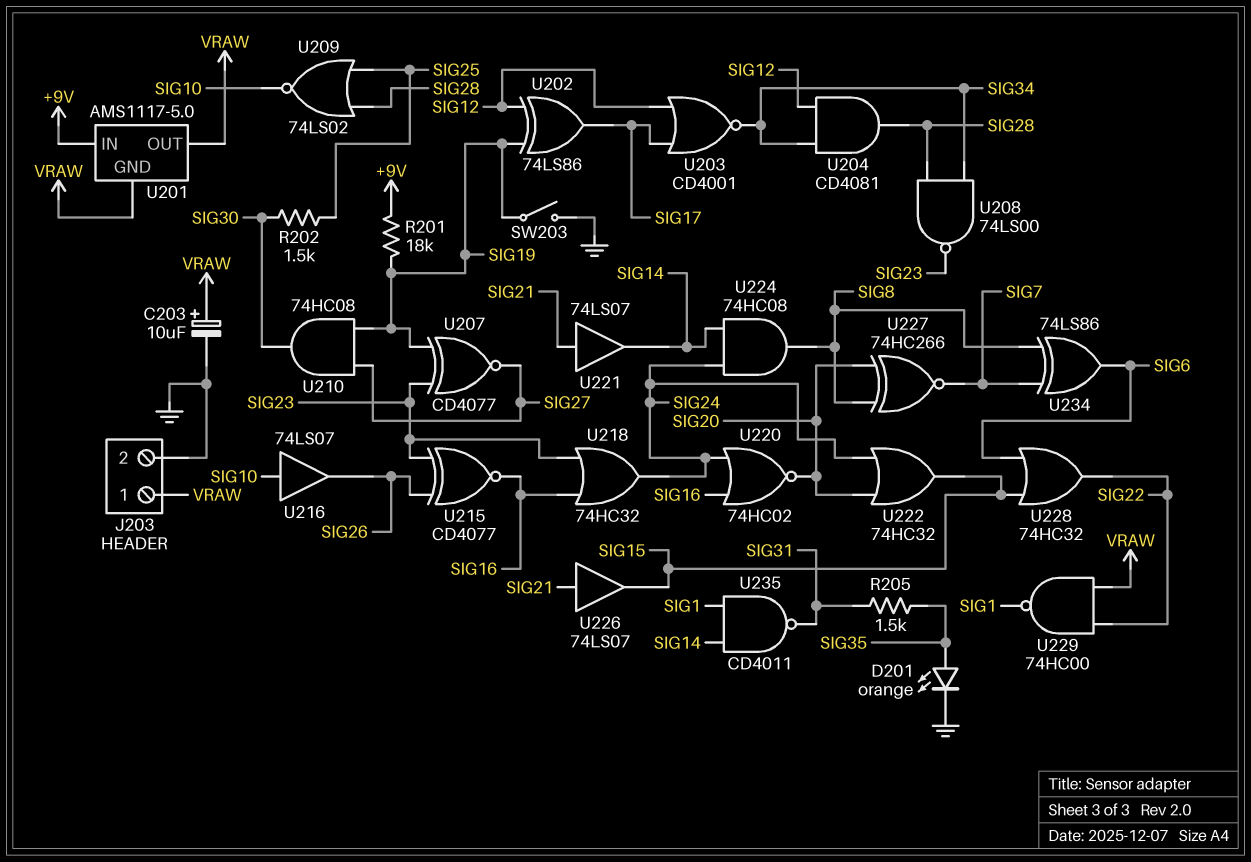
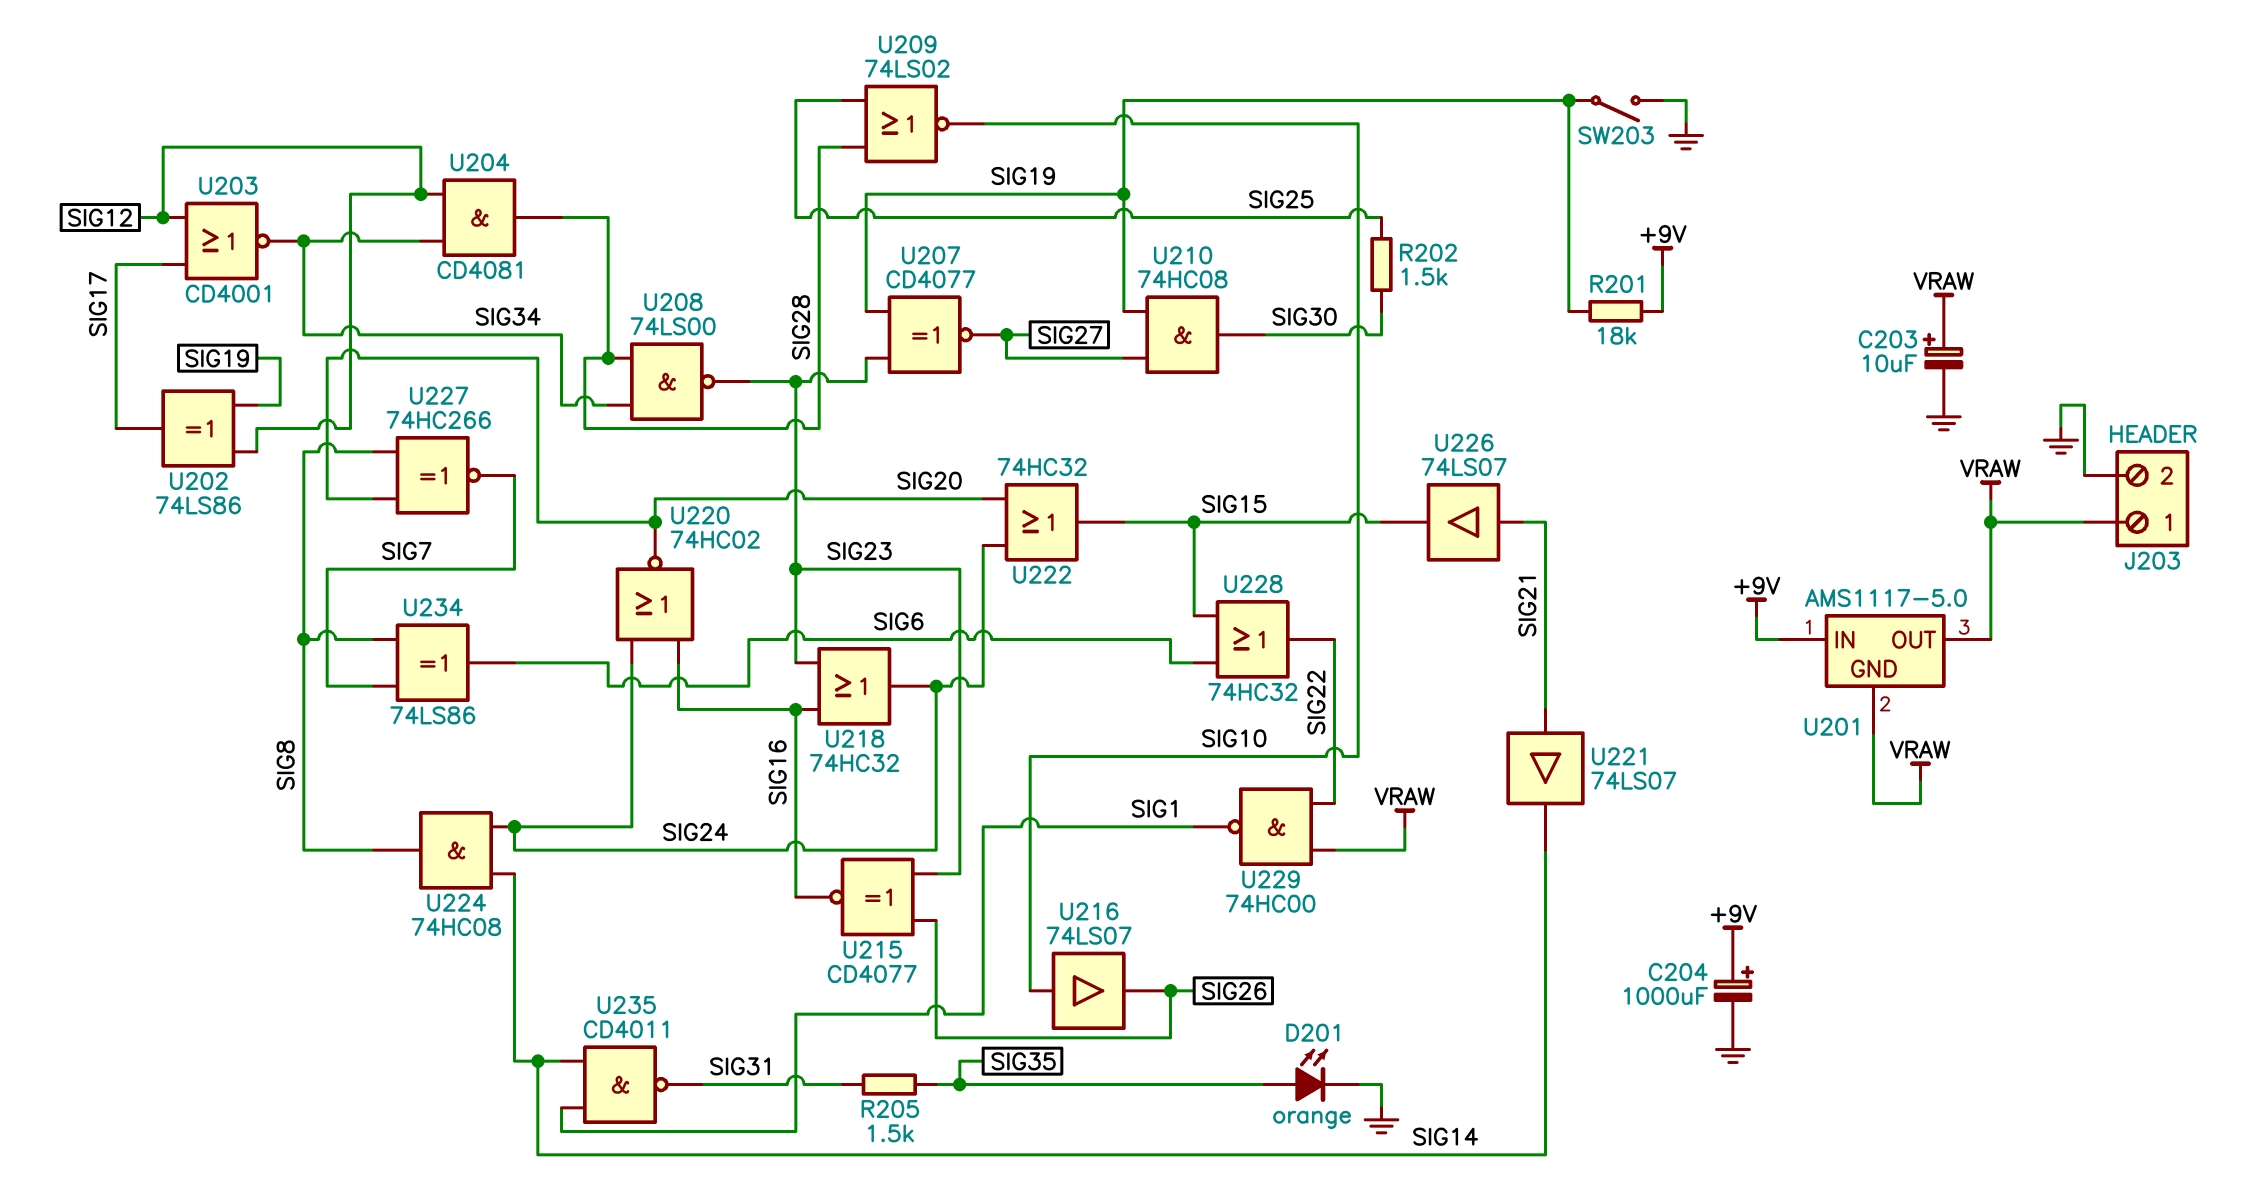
C204: none -> 1000uF (plus +9V, minus GND)

